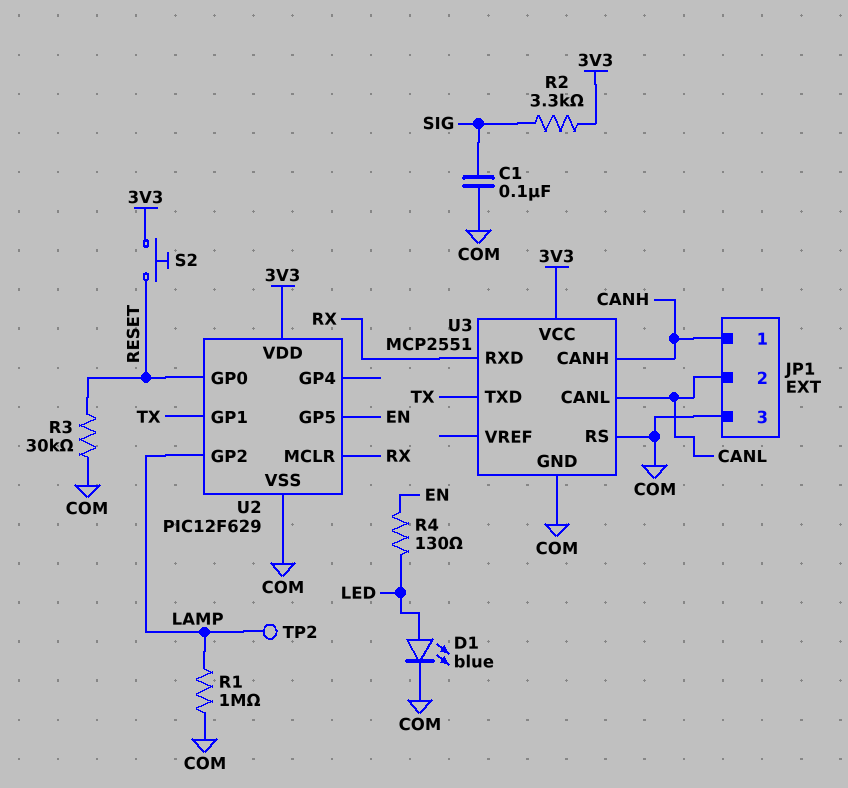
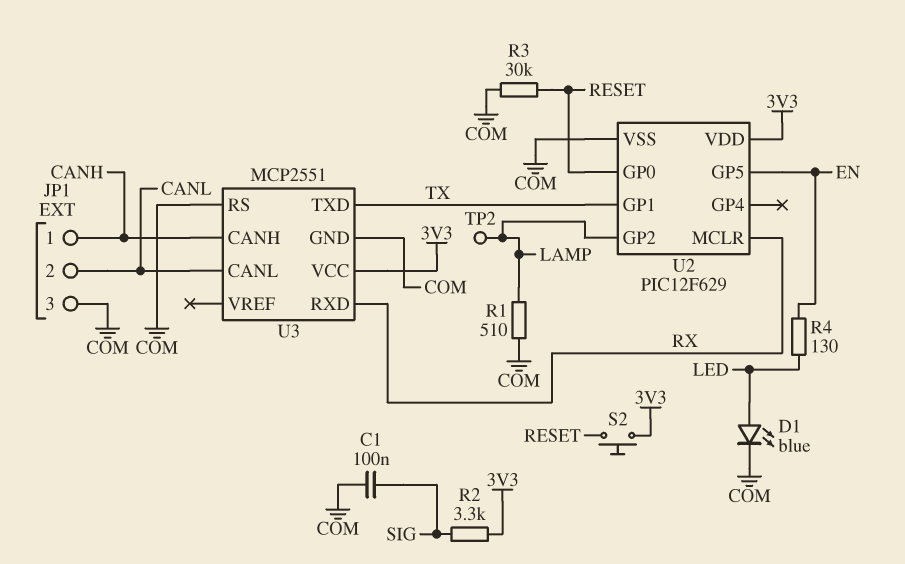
R1: 1M (COM, LAMP) -> 510 (COM, LAMP)

